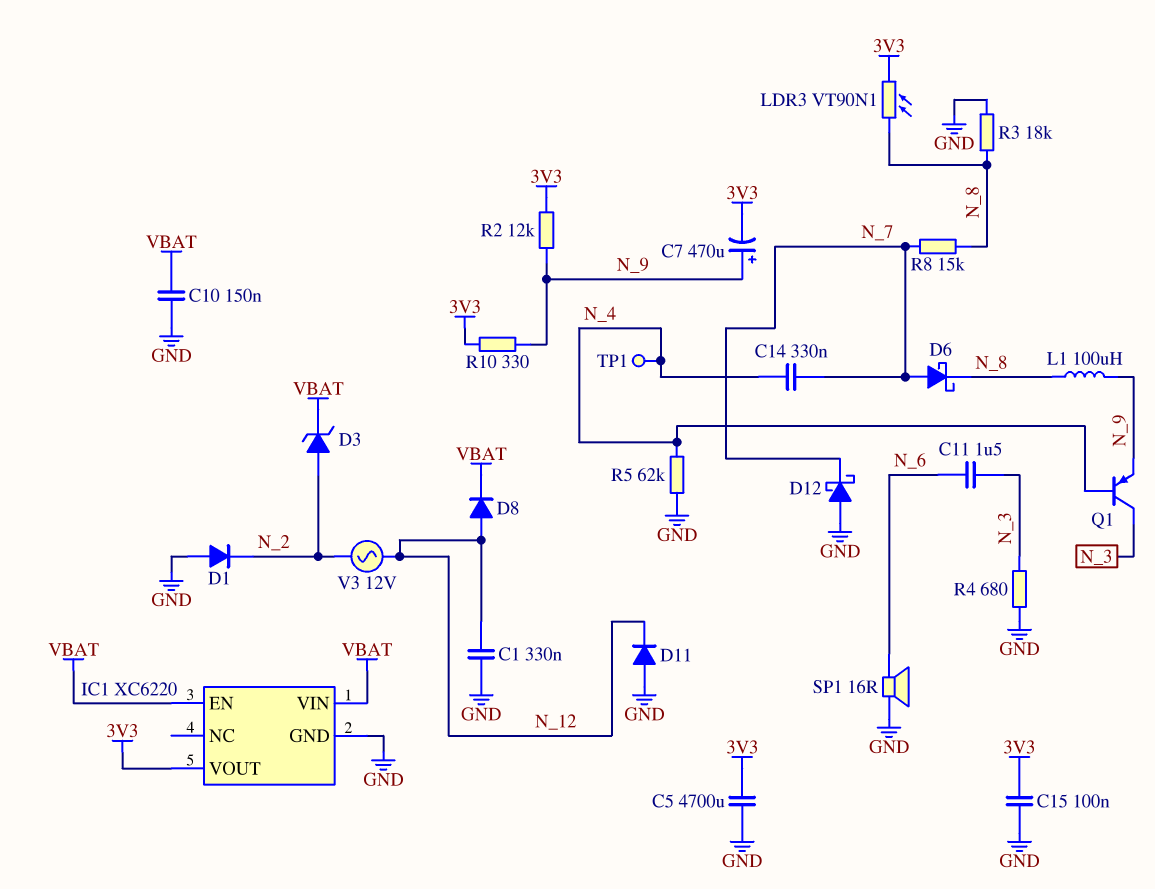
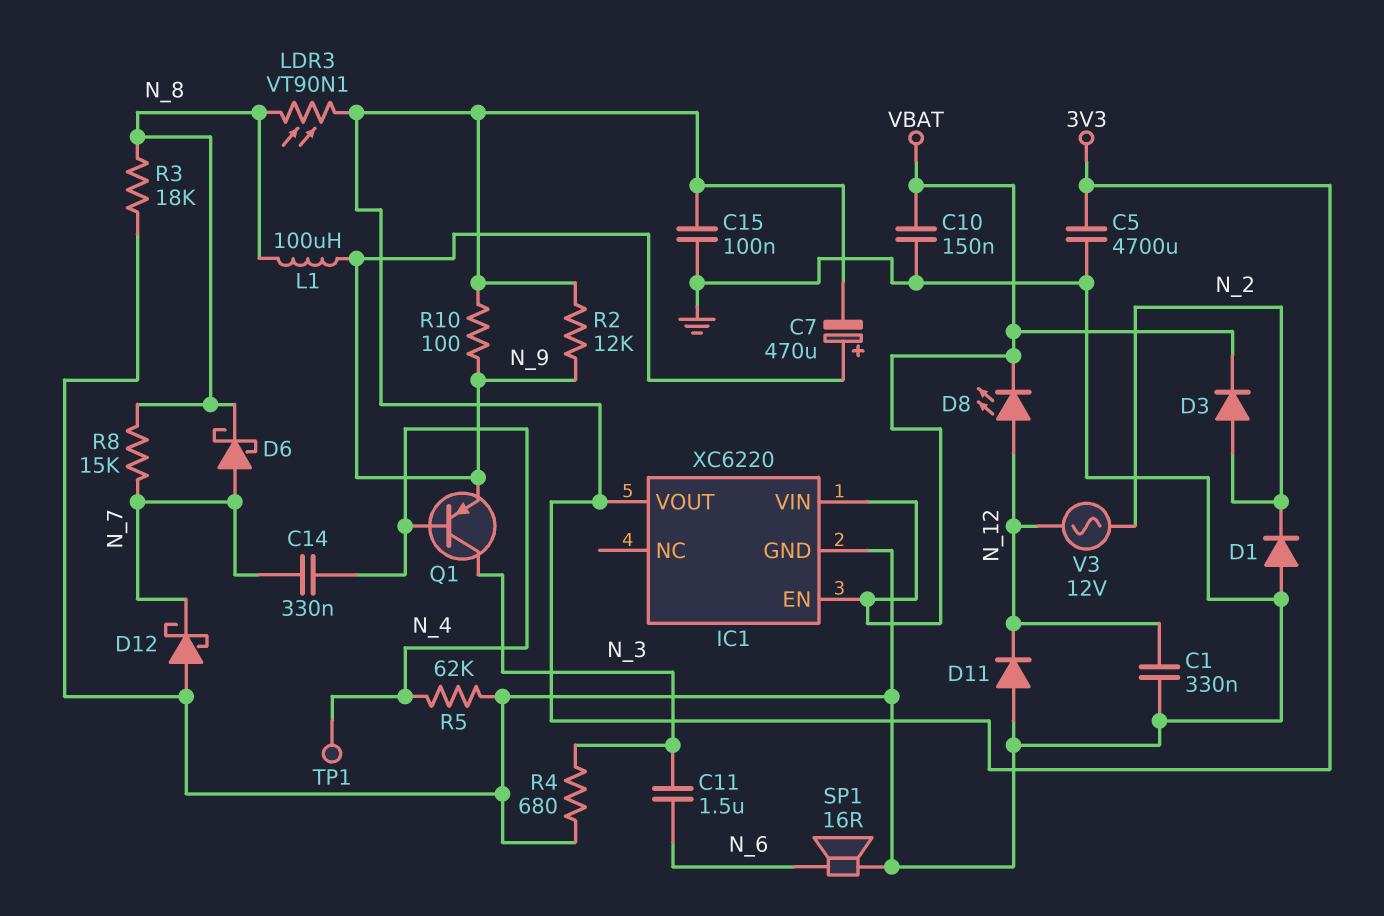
D3: zener (A N_2, K VBAT) -> diode (A N_2, K VBAT)
D8: diode (A N_12, K VBAT) -> LED (A N_12, K VBAT)
R10: 330 (3V3, N_9) -> 100 (3V3, N_9)

